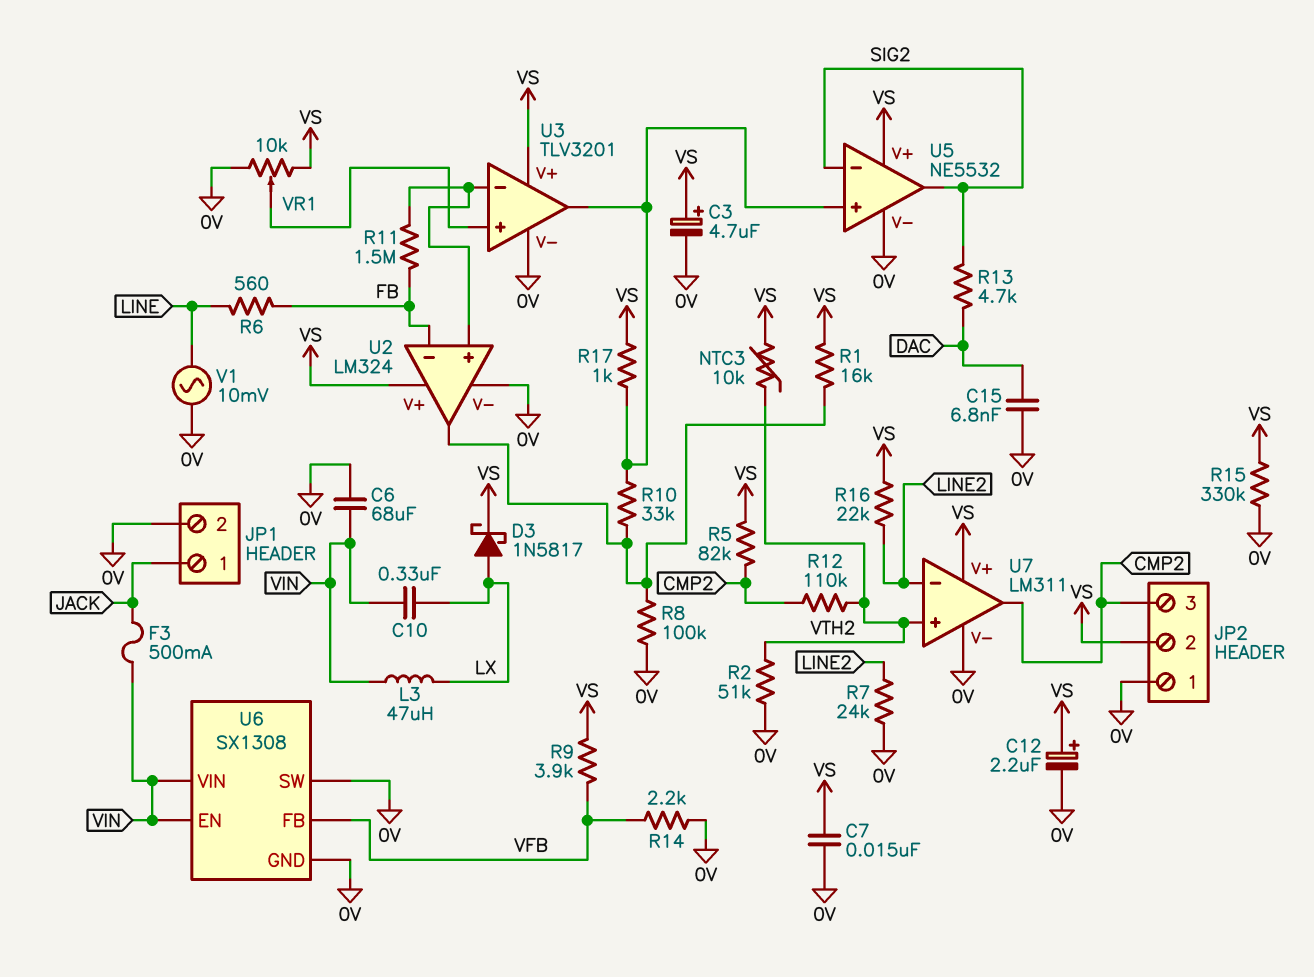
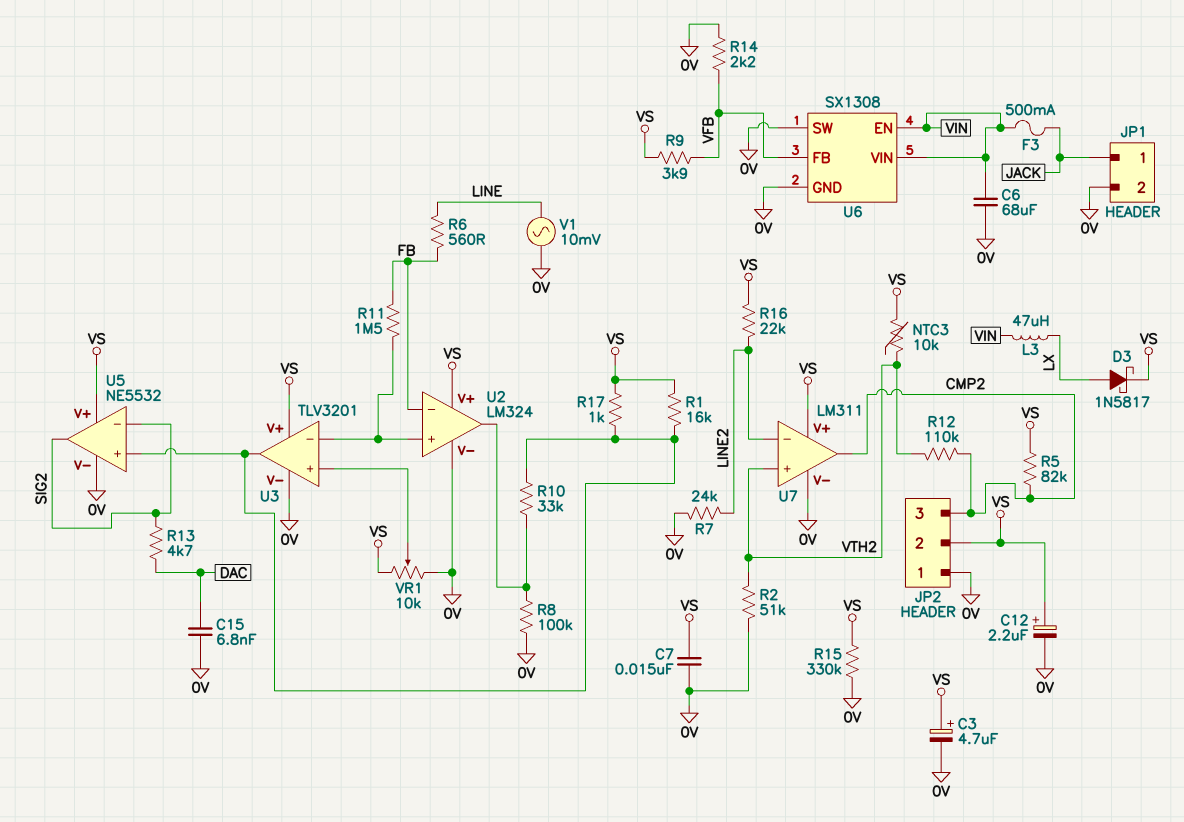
C10: 330nF (LX, VIN) -> none
R1: 16k (U2/out, VS) -> 16k (U3/out, VS)

